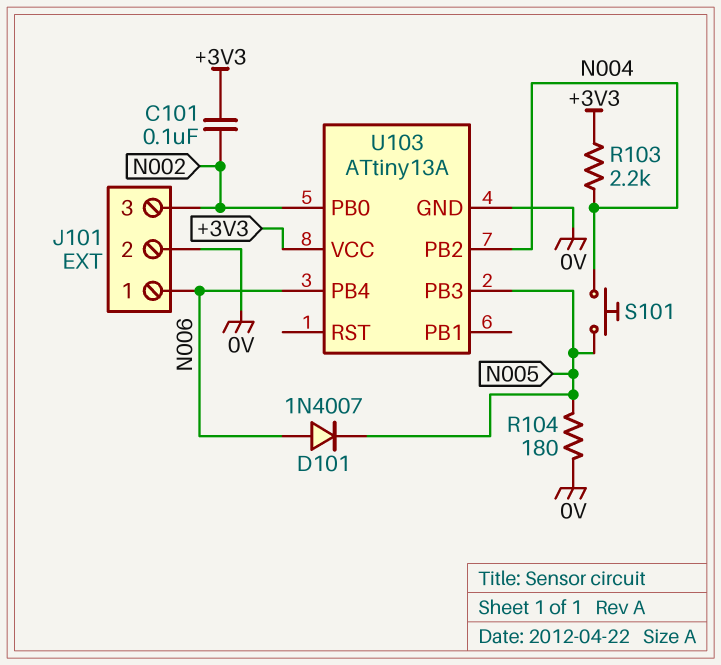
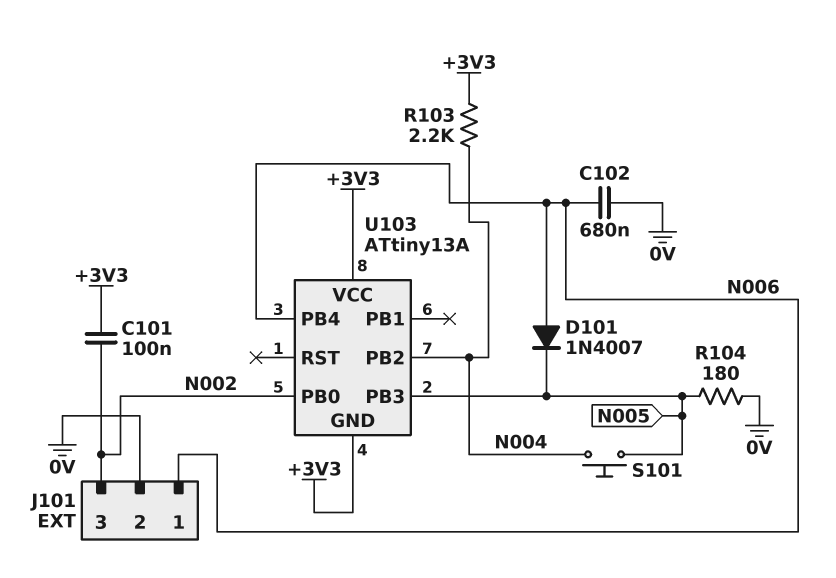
C102: none -> 680nF (0V, N006)
U103 pin GND: 0V -> +3V3

